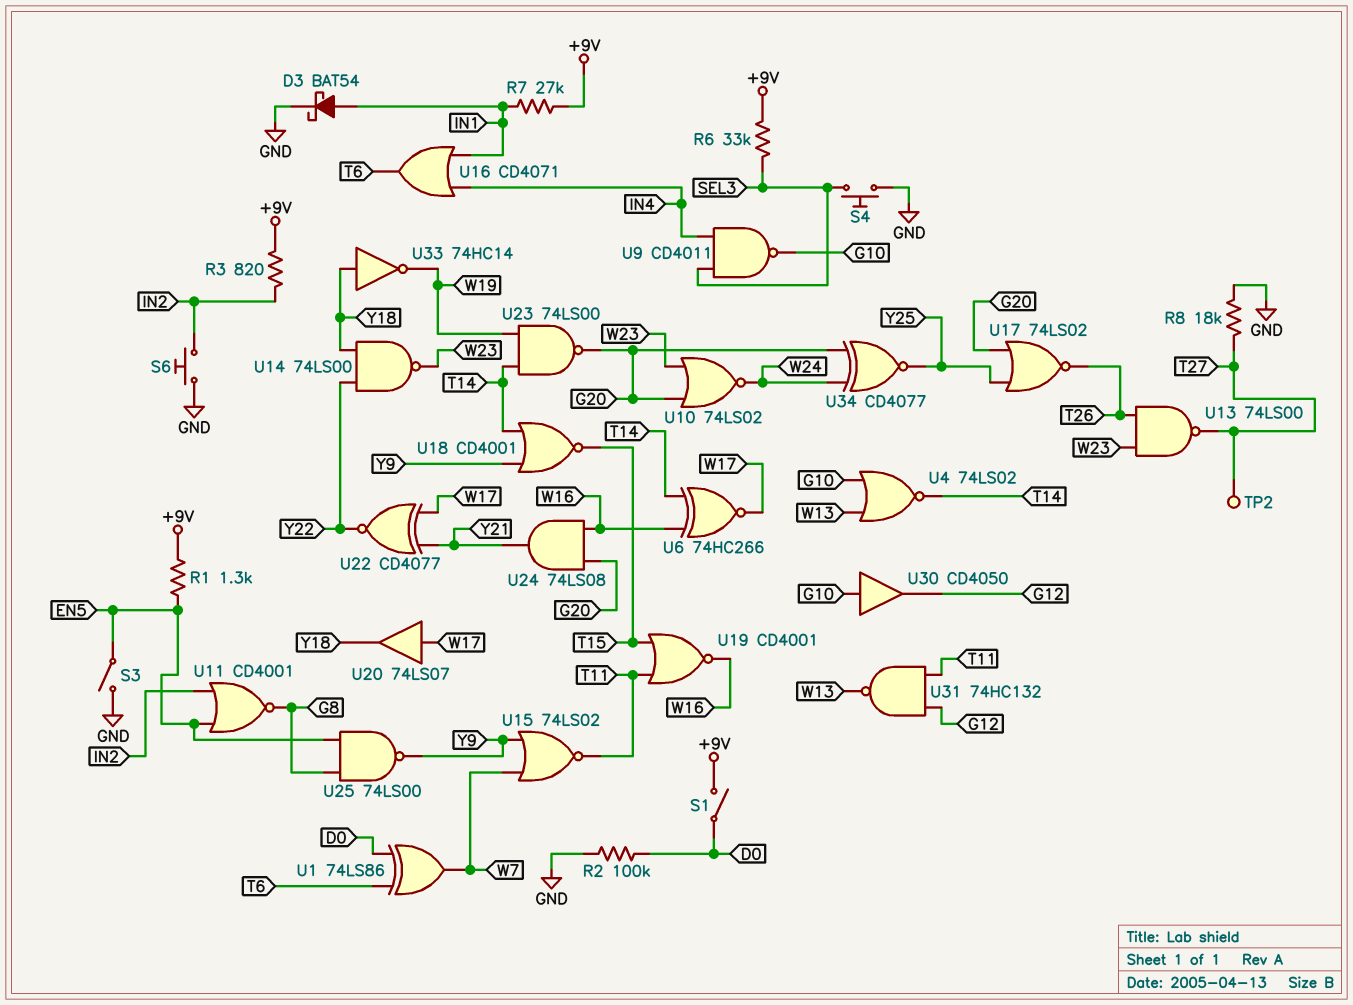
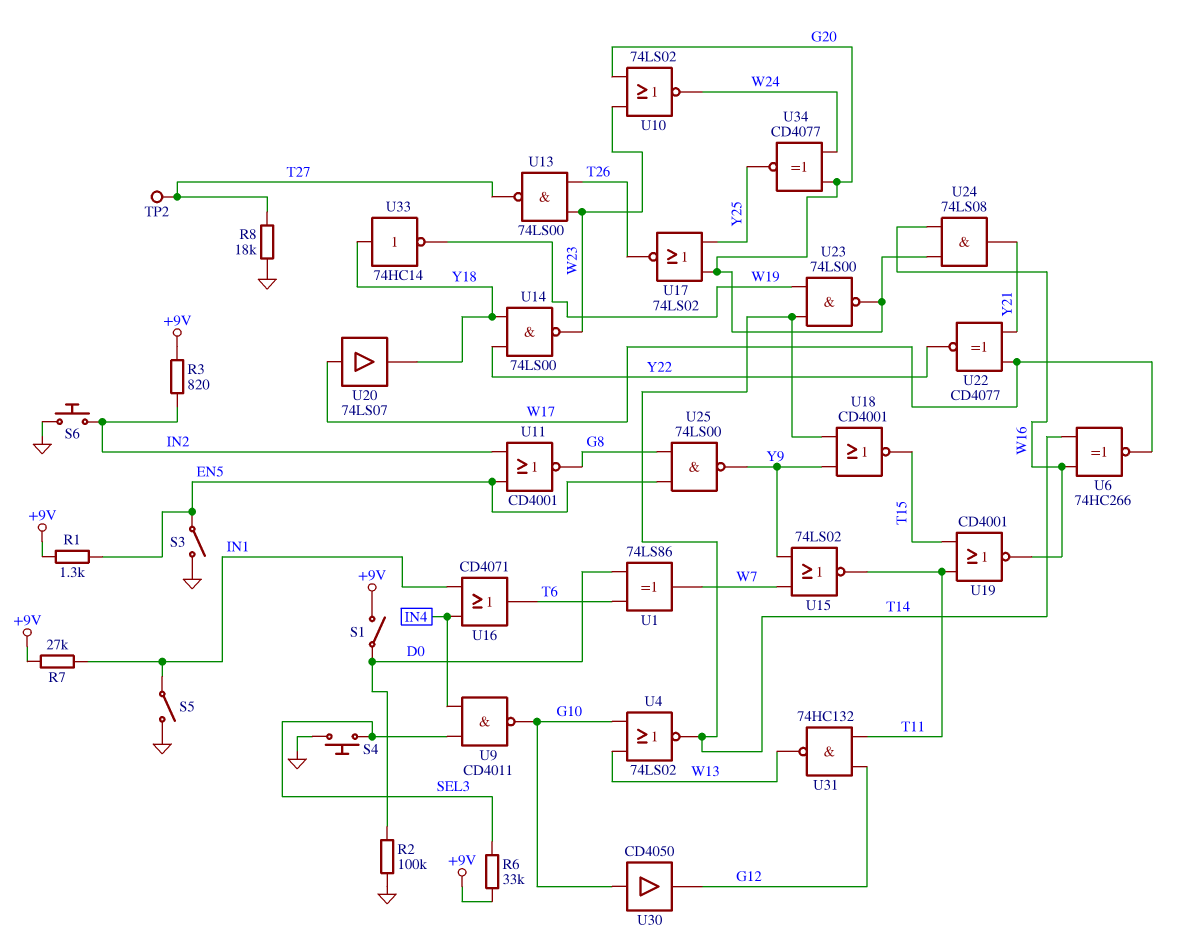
D3: schottky BAT54 (A IN1, K GND) -> none
S5: none -> switch (GND, IN1)

